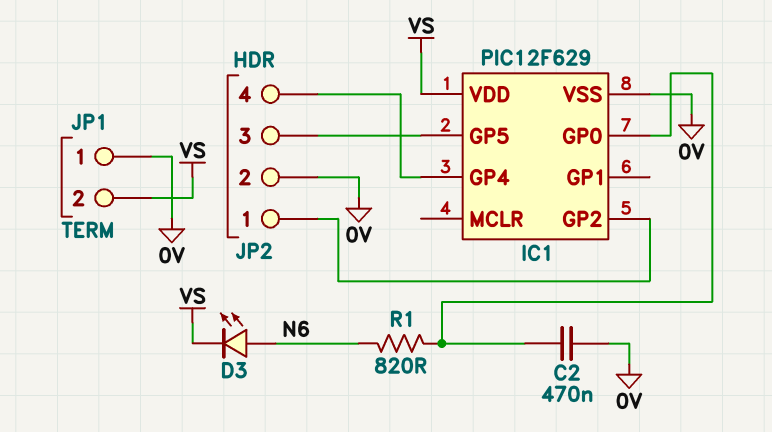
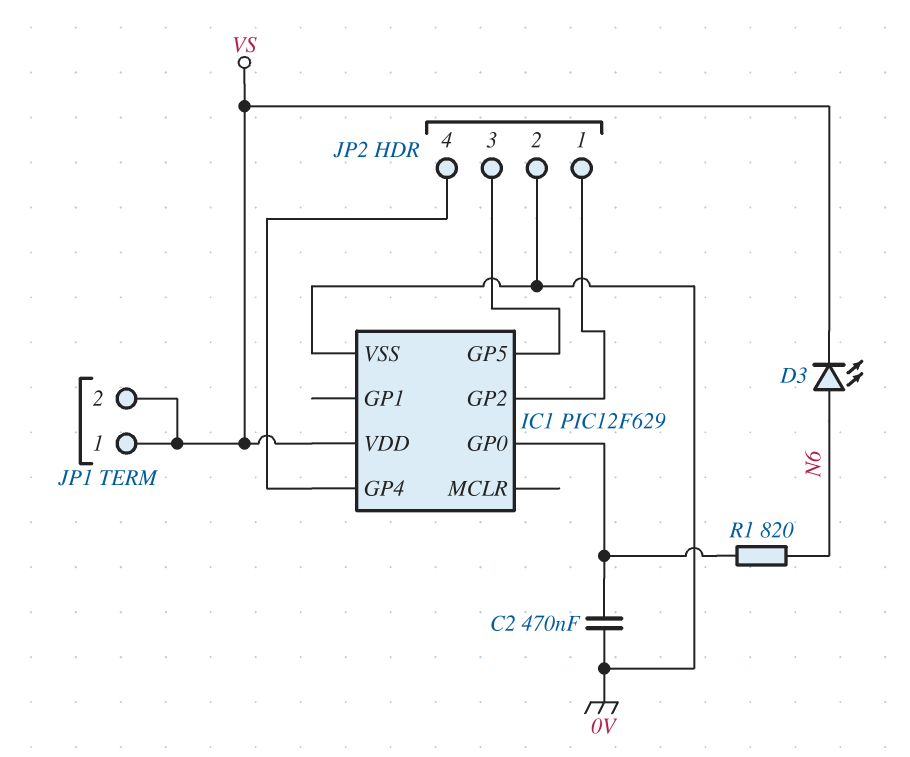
JP1 pin 1: 0V -> VS

